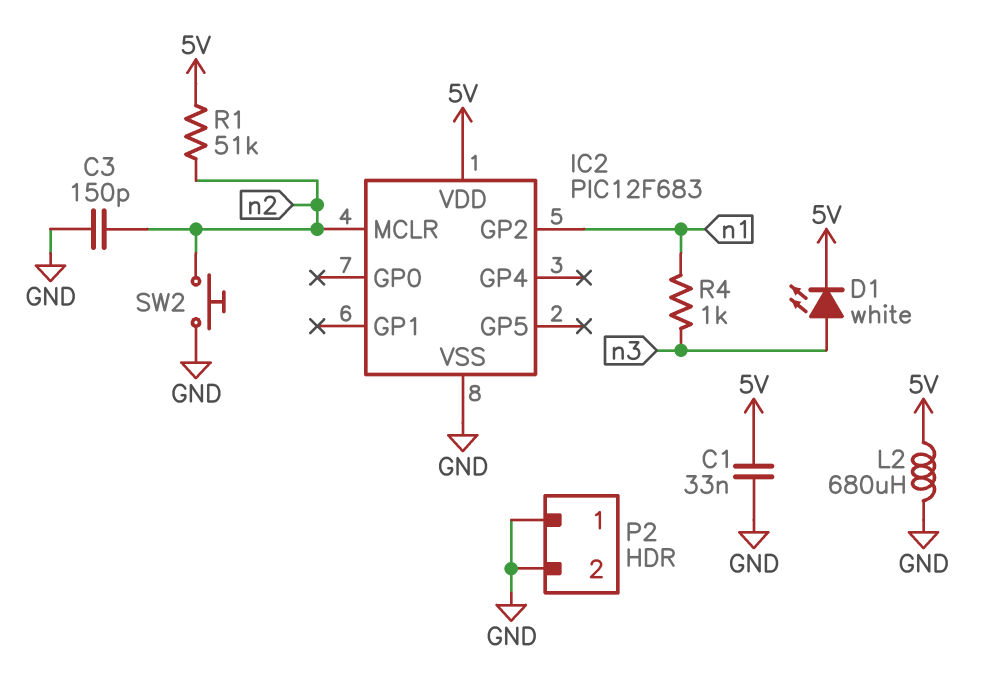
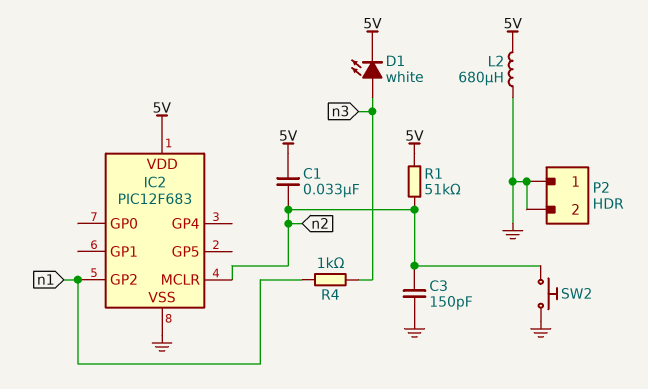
C1: 33nF (5V, GND) -> 33nF (5V, n2)

